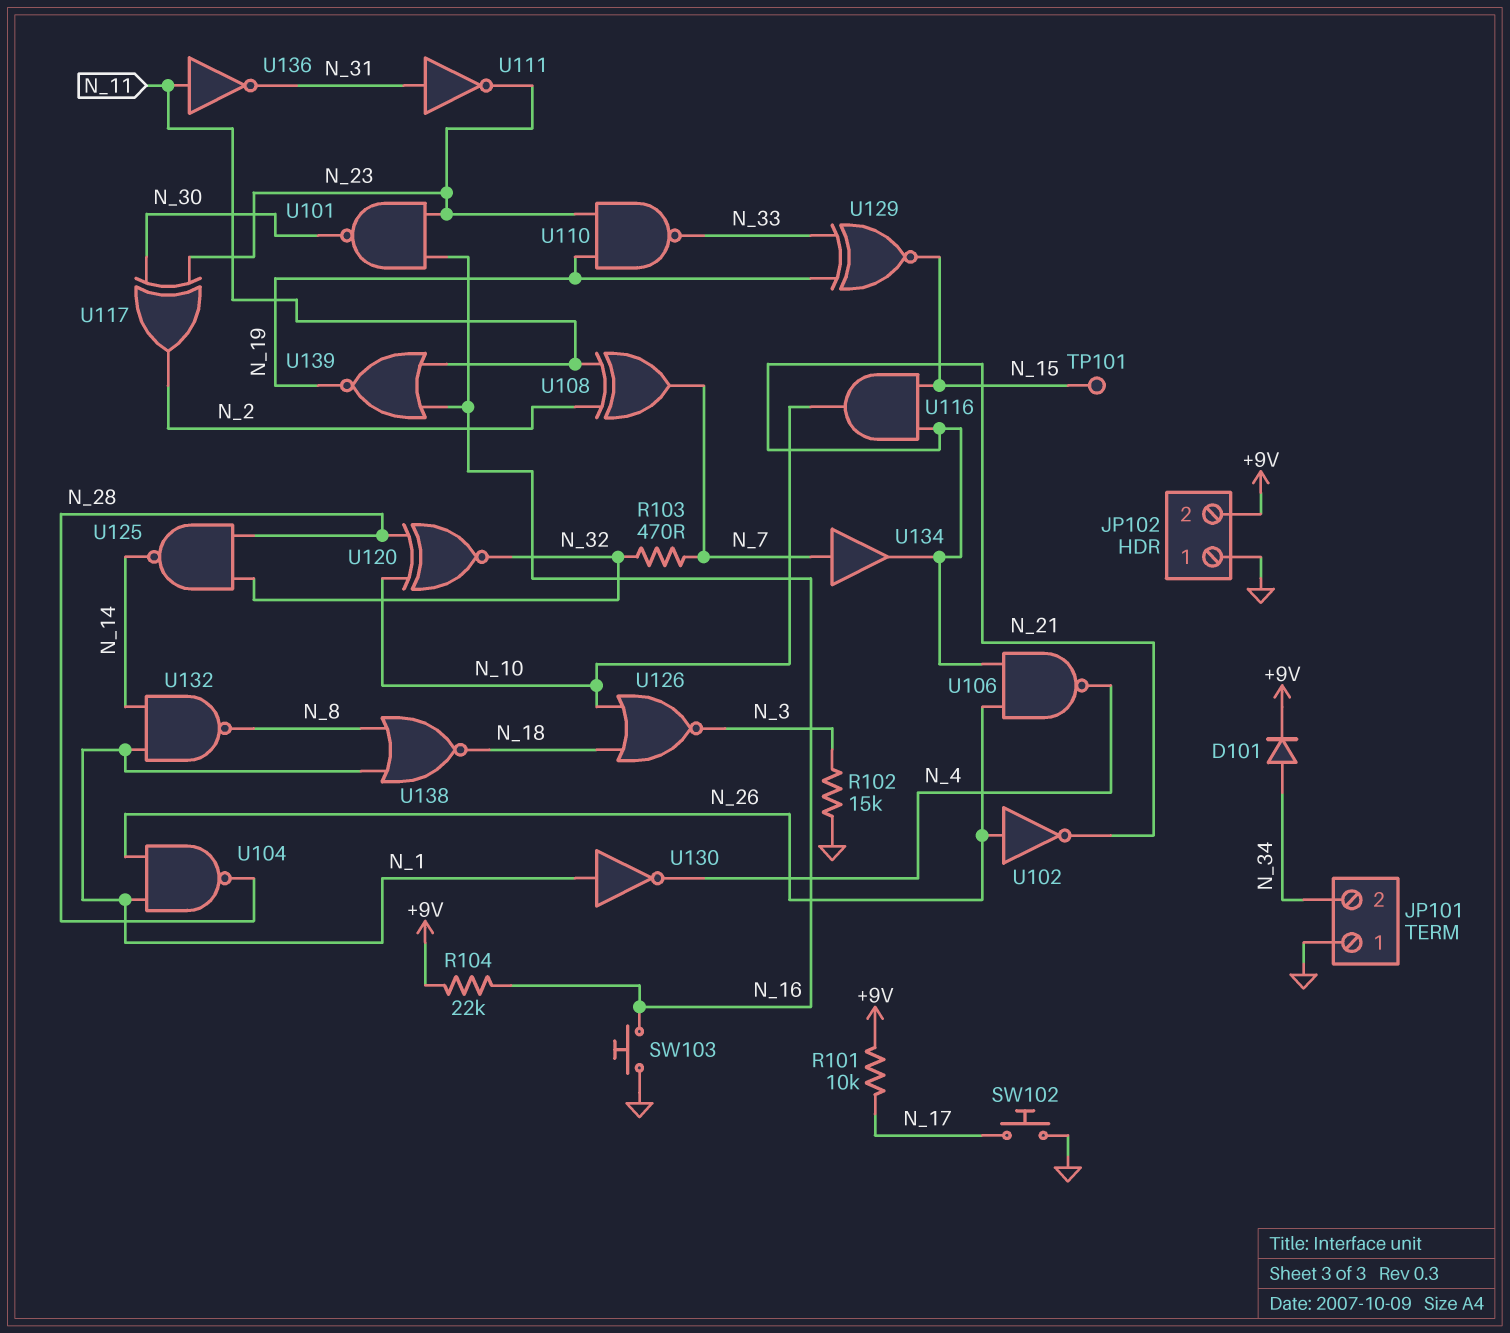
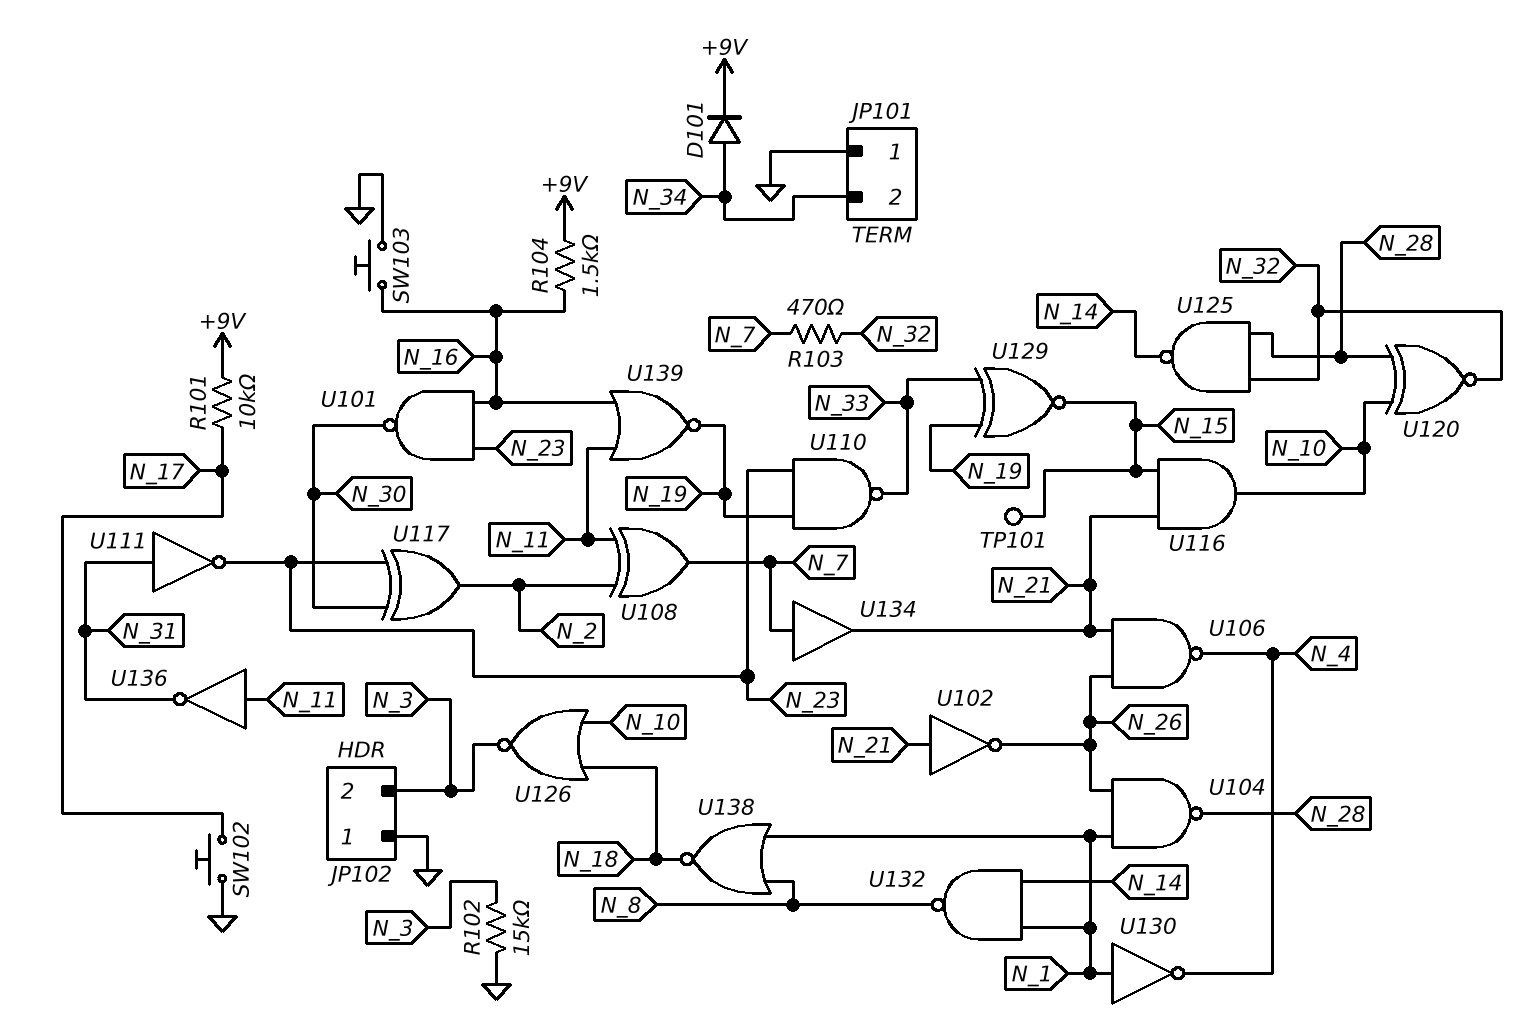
JP102 pin 2: +9V -> N_3
R104: 22k (+9V, N_16) -> 1.5k (+9V, N_16)
U102: NOT (in N_26, out N_21) -> NOT (in N_21, out N_26)

